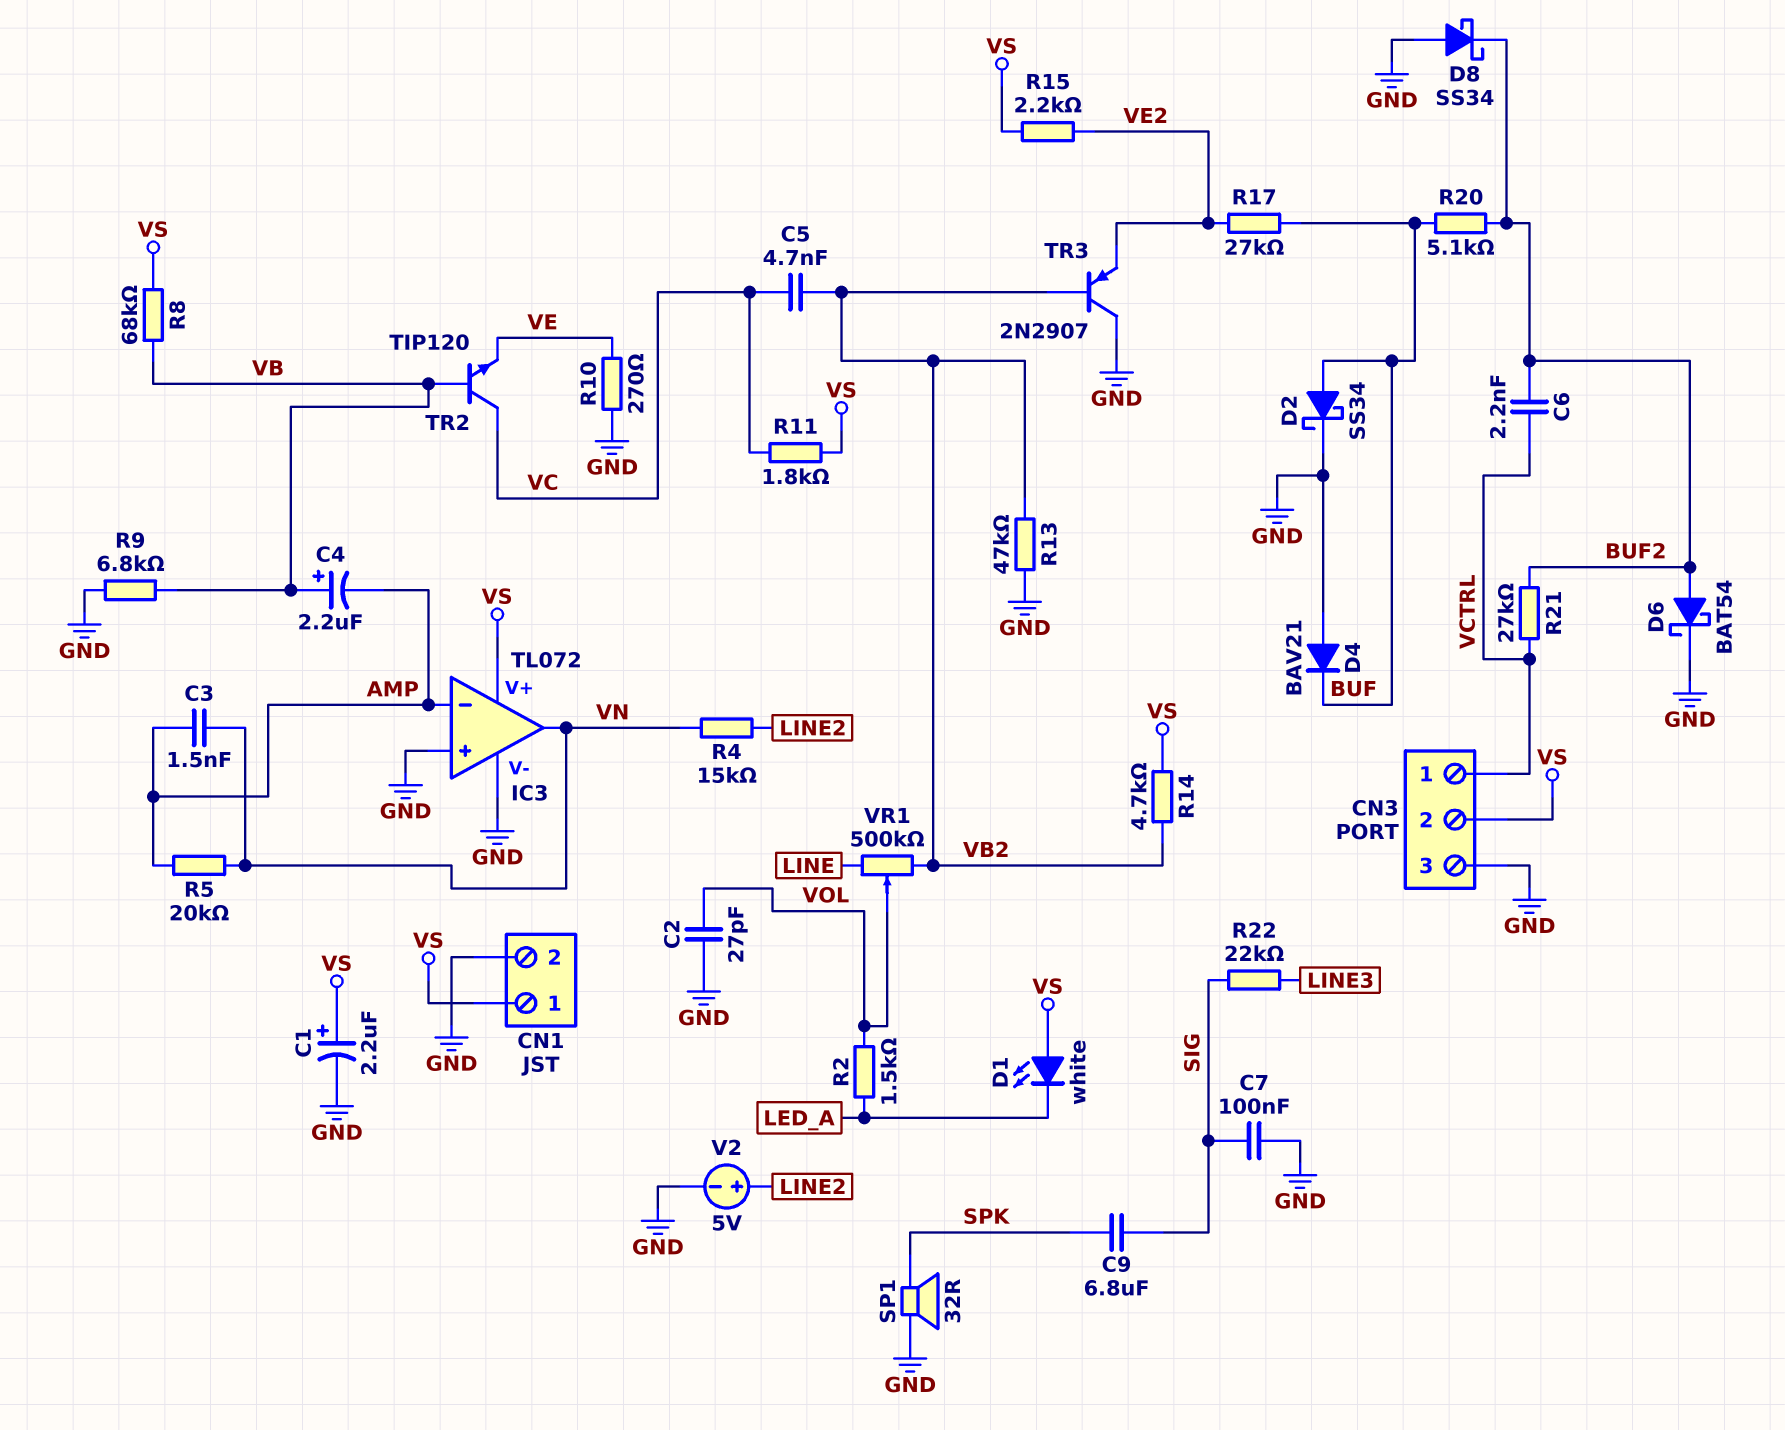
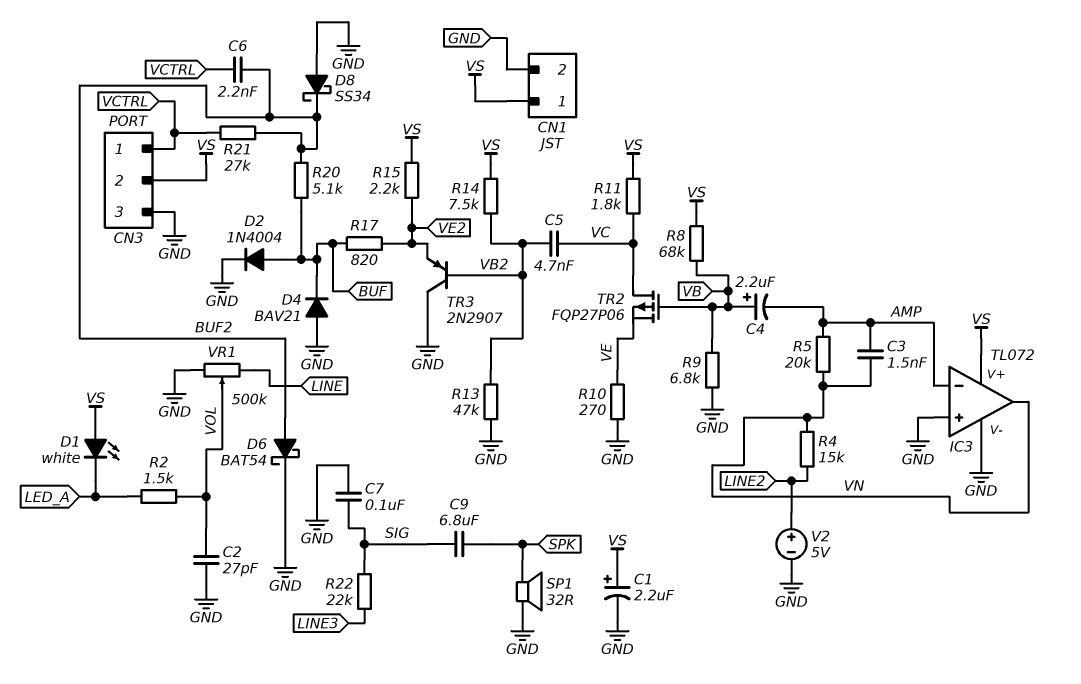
D2: schottky SS34 (A BUF, K GND) -> diode 1N4004 (A BUF, K GND)
R14: 4.7k (VB2, VS) -> 7.5k (VB2, VS)
R17: 27k (BUF, VE2) -> 820 (BUF, VE2)
TR2: NPN TIP120 (B VB, C VC, E VE) -> PMOS FQP27P06 (G VB, D VC, S VE)
VR1: 500k (LINE, VB2, wiper VOL) -> 500k (GND, LINE, wiper VOL)

